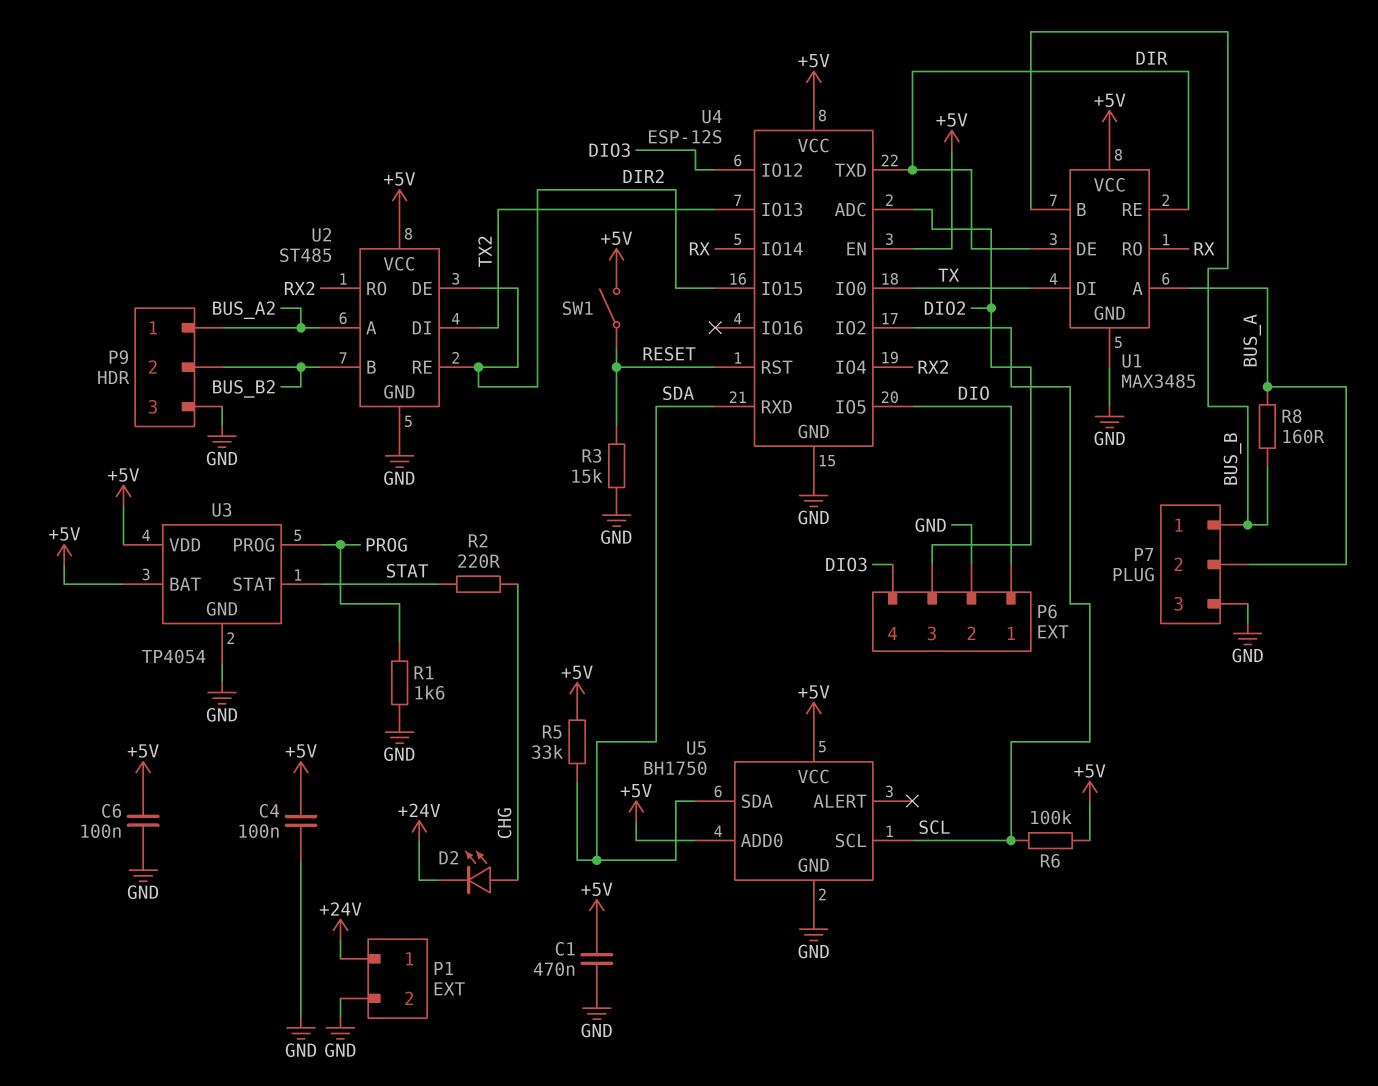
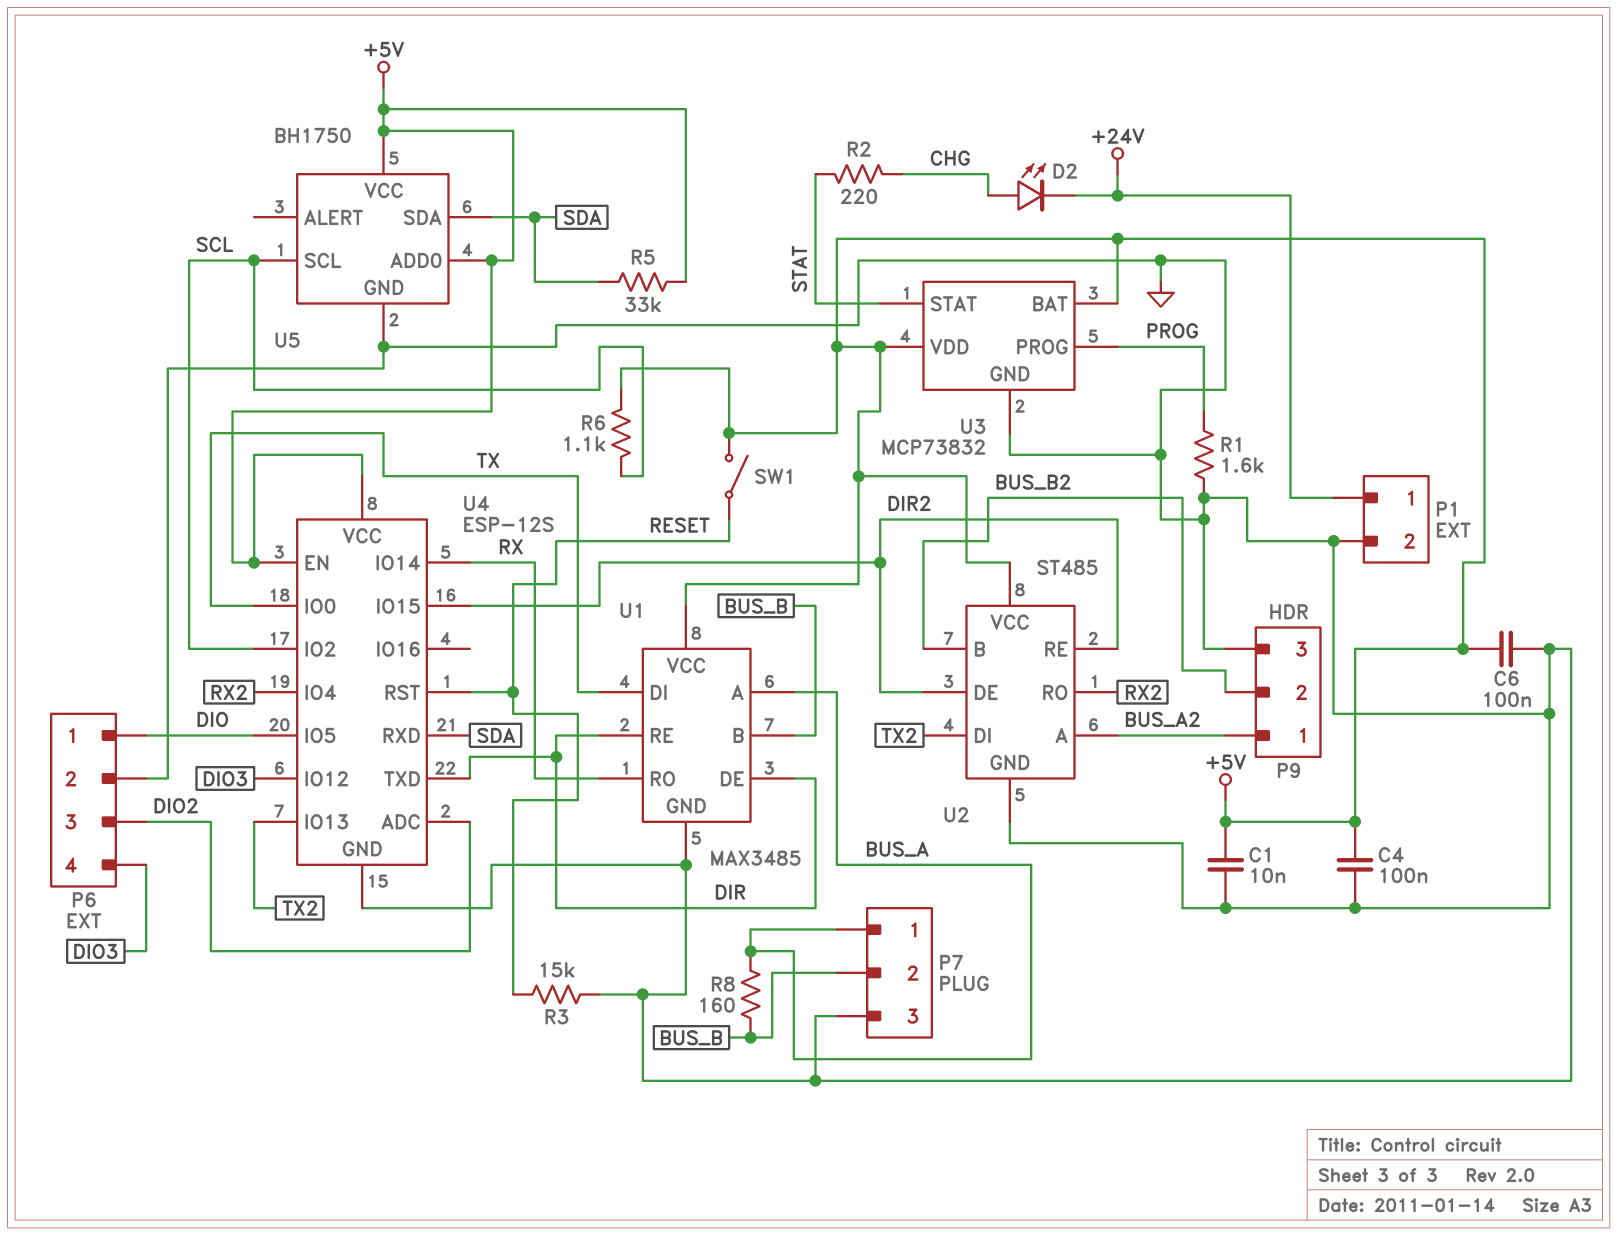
C1: 470nF (+5V, GND) -> 10nF (+5V, GND)
P7 pin 1: BUS_B -> BUS_A
P7 pin 2: BUS_A -> BUS_B
R6: 100k (+5V, SCL) -> 1.1k (+5V, SCL)
U3: TP4054 -> MCP73832

